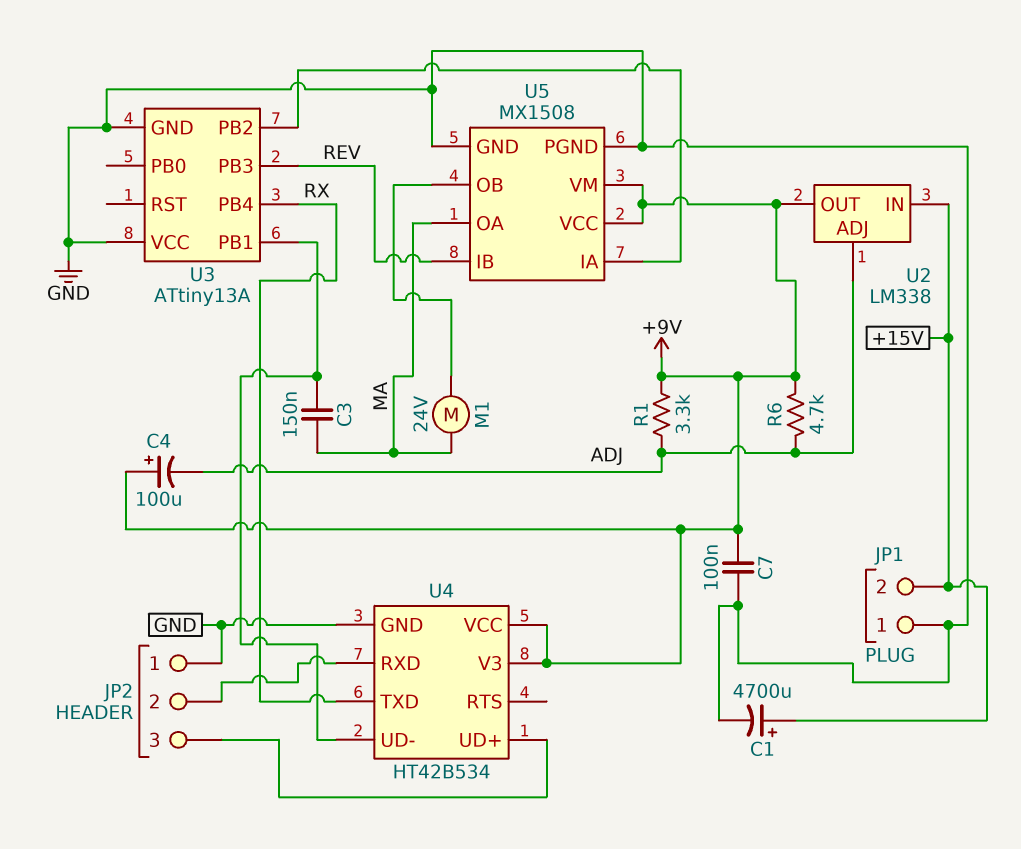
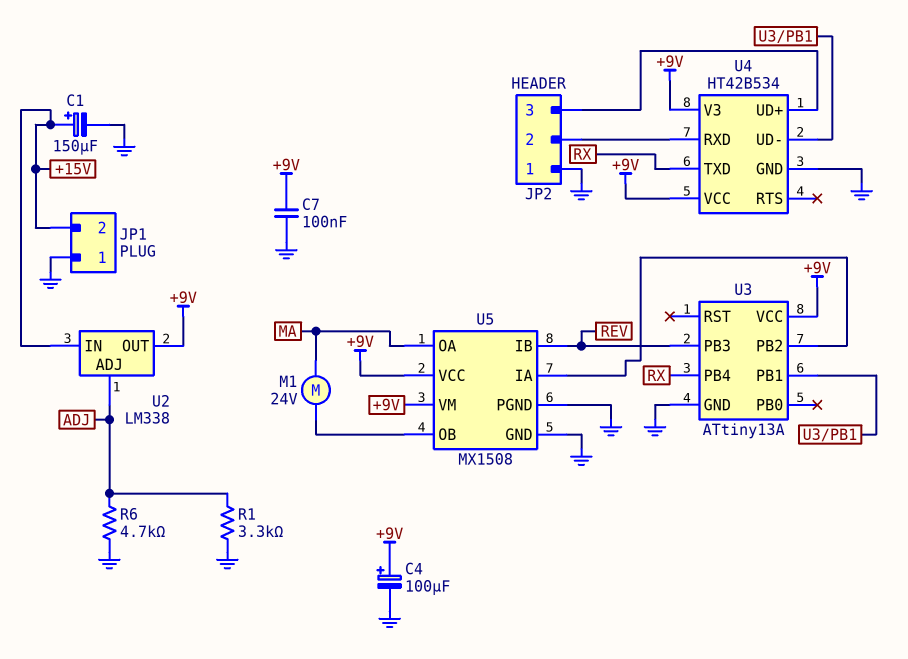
C1: 4700uF (plus +15V, minus GND) -> 150uF (plus +15V, minus GND)
C3: 150nF (MA, U3/PB1) -> none
C4: 100uF (plus +9V, minus ADJ) -> 100uF (plus +9V, minus GND)
R1: 3.3k (+9V, ADJ) -> 3.3k (ADJ, GND)
R6: 4.7k (+9V, ADJ) -> 4.7k (ADJ, GND)
U3 pin VCC: GND -> +9V

